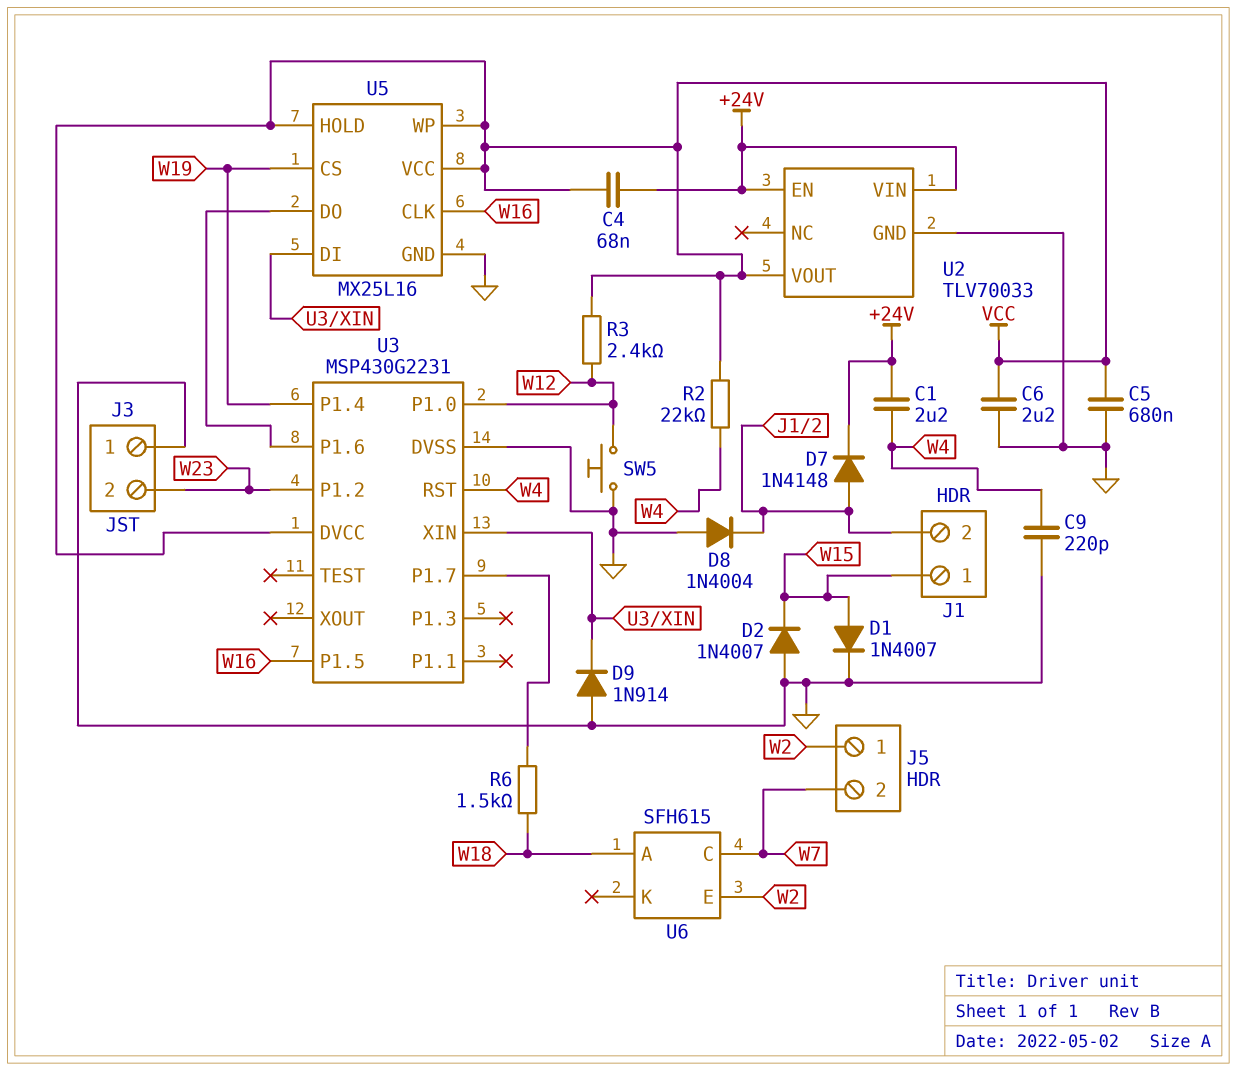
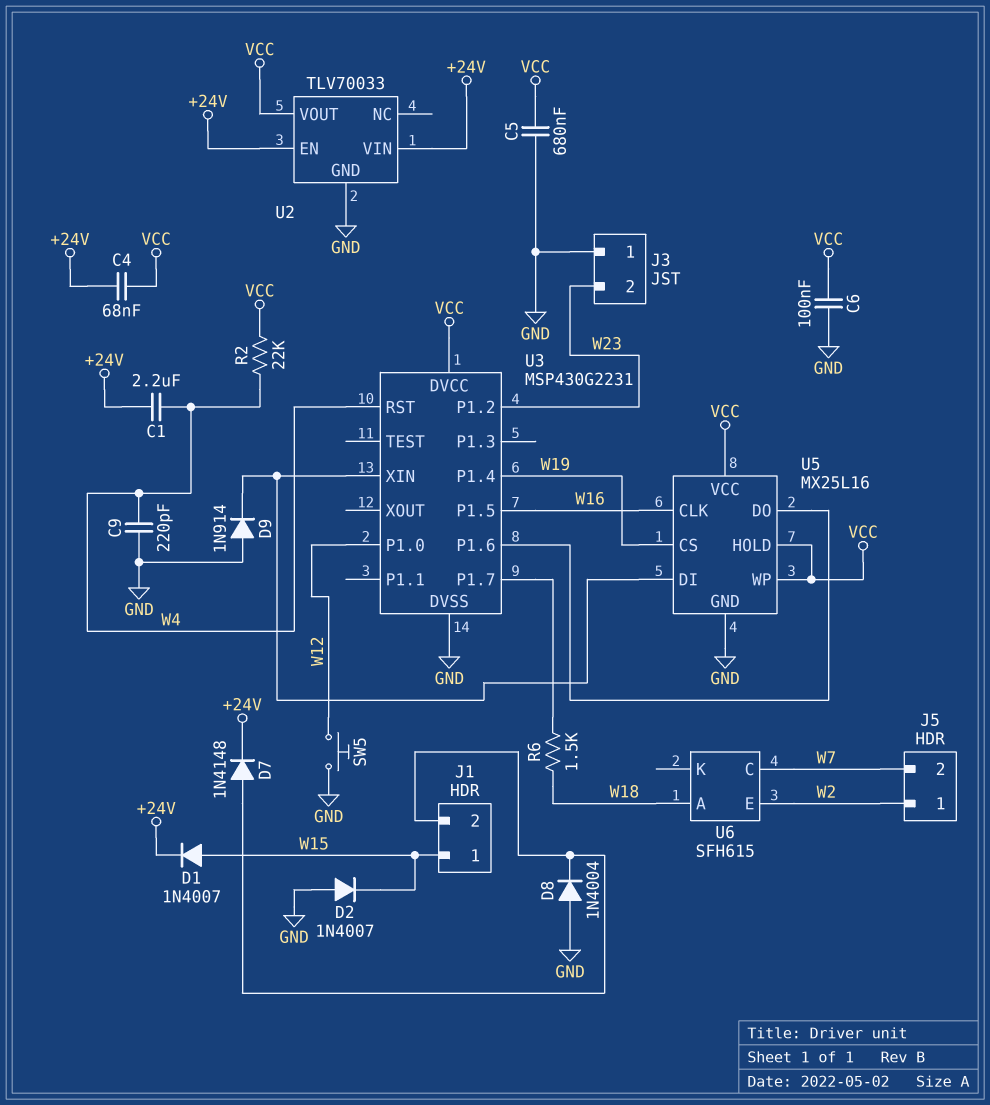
C6: 2.2uF (GND, VCC) -> 100nF (GND, VCC)
D1: diode 1N4007 (A W15, K GND) -> diode 1N4007 (A W15, K +24V)
R3: 2.4k (VCC, W12) -> none

